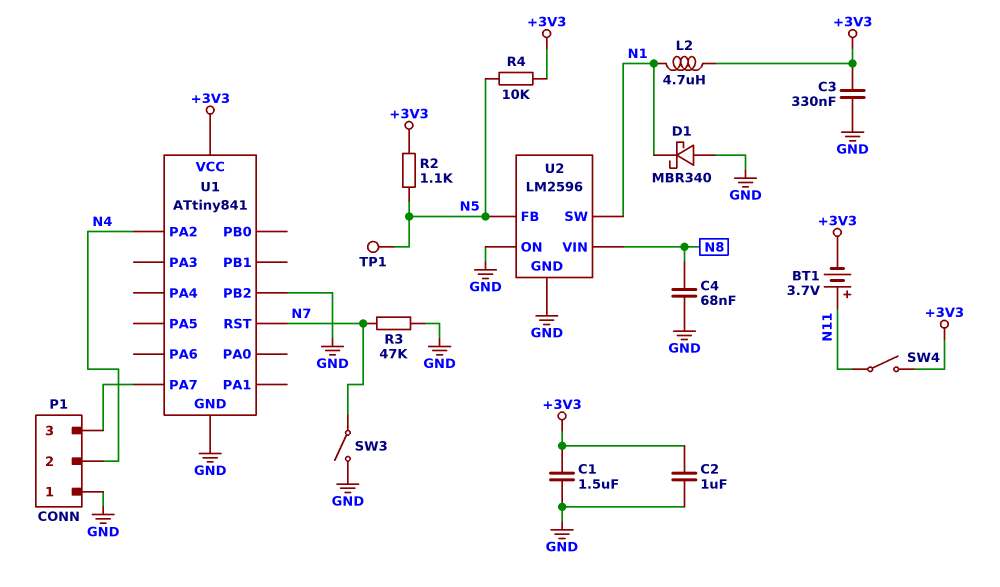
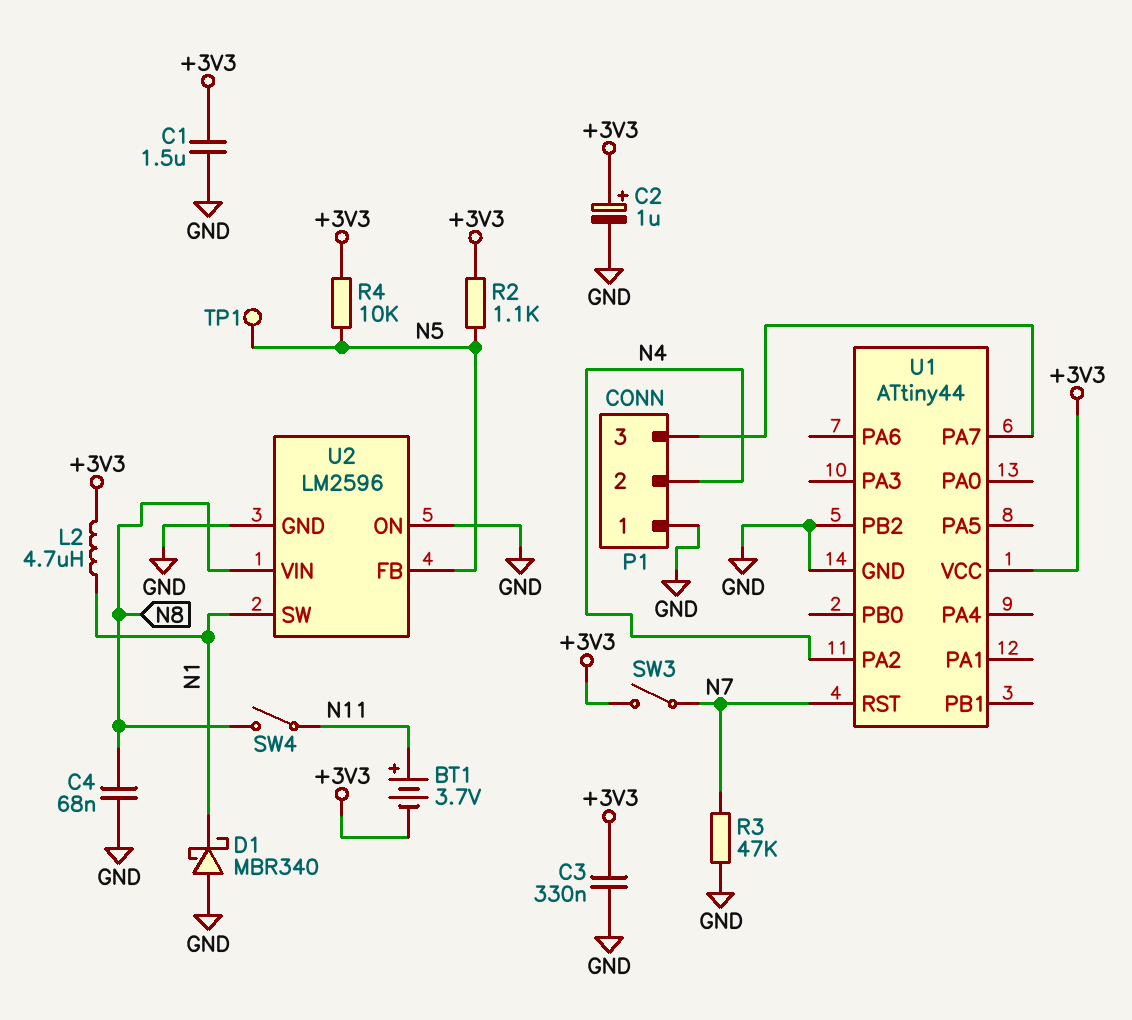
C2: 1uF (+3V3, GND) -> 1uF (plus +3V3, minus GND)
SW3: switch (GND, N7) -> switch (+3V3, N7)
SW4: switch (+3V3, N11) -> switch (N8, N11)
U1: ATtiny841 -> ATtiny44

